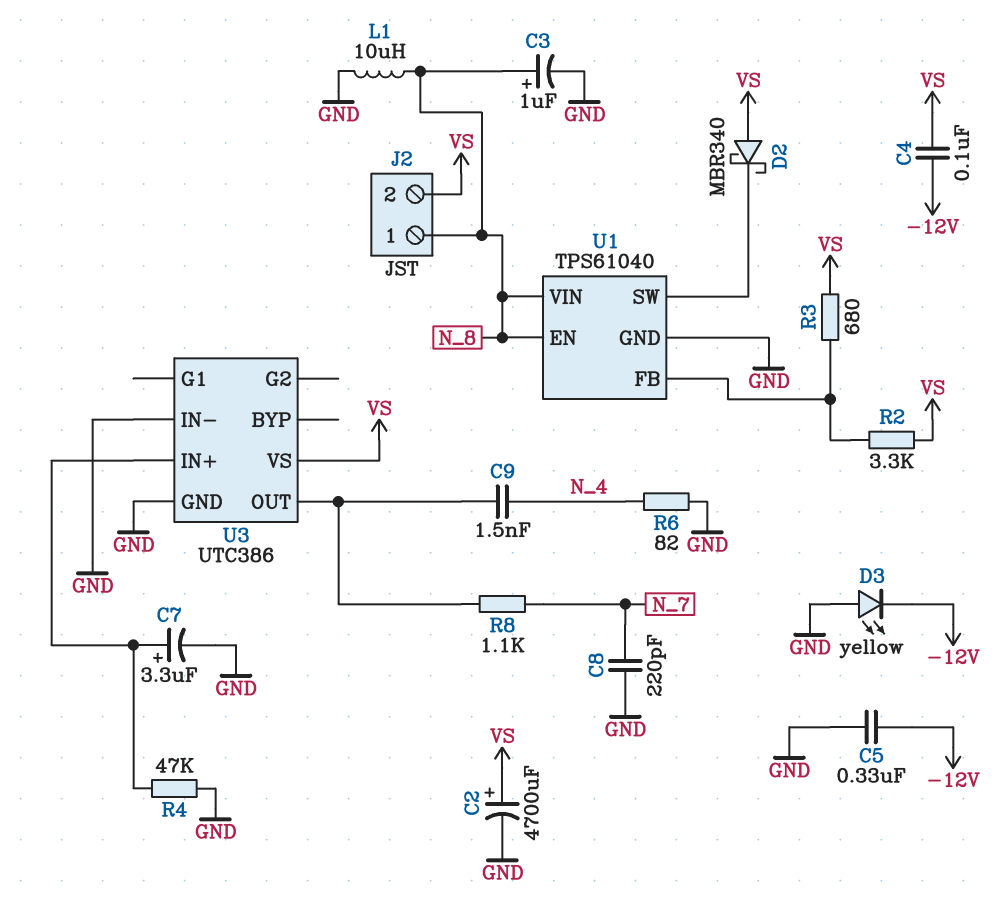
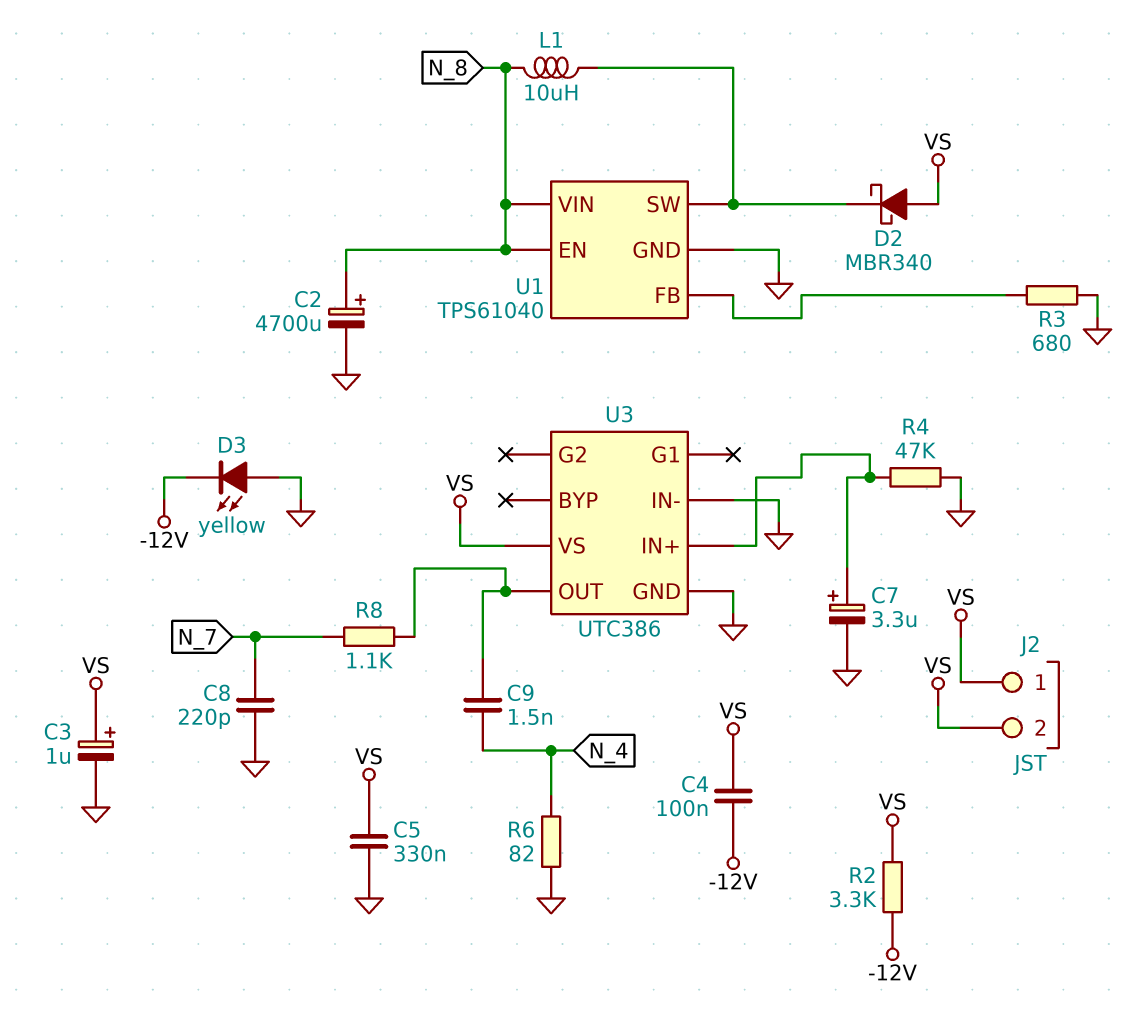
C2: 4700uF (plus VS, minus GND) -> 4700uF (plus N_8, minus GND)
C3: 1uF (plus N_8, minus GND) -> 1uF (plus VS, minus GND)
C5: 330nF (-12V, GND) -> 330nF (GND, VS)
J2 pin 1: N_8 -> VS
L1: 10uH (GND, N_8) -> 10uH (N_8, U1/SW)
R2: 3.3k (U1/FB, VS) -> 3.3k (-12V, VS)
R3: 680 (U1/FB, VS) -> 680 (GND, U1/FB)

